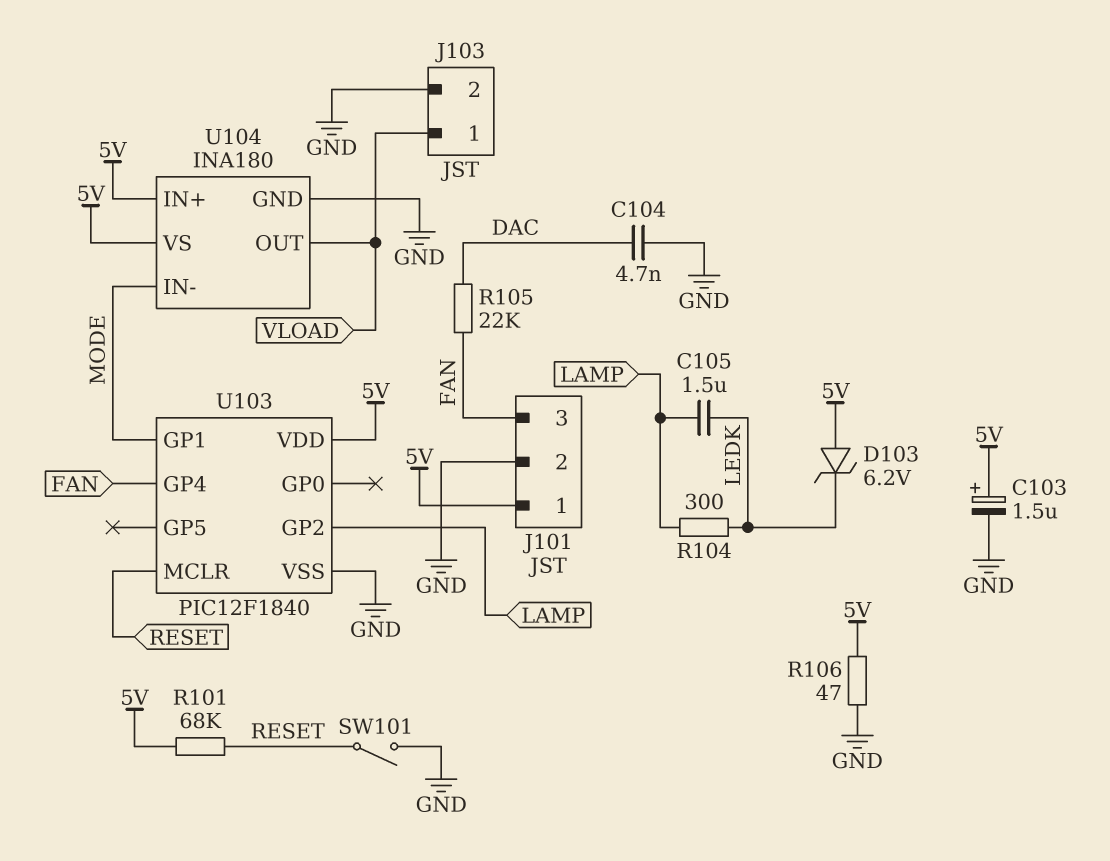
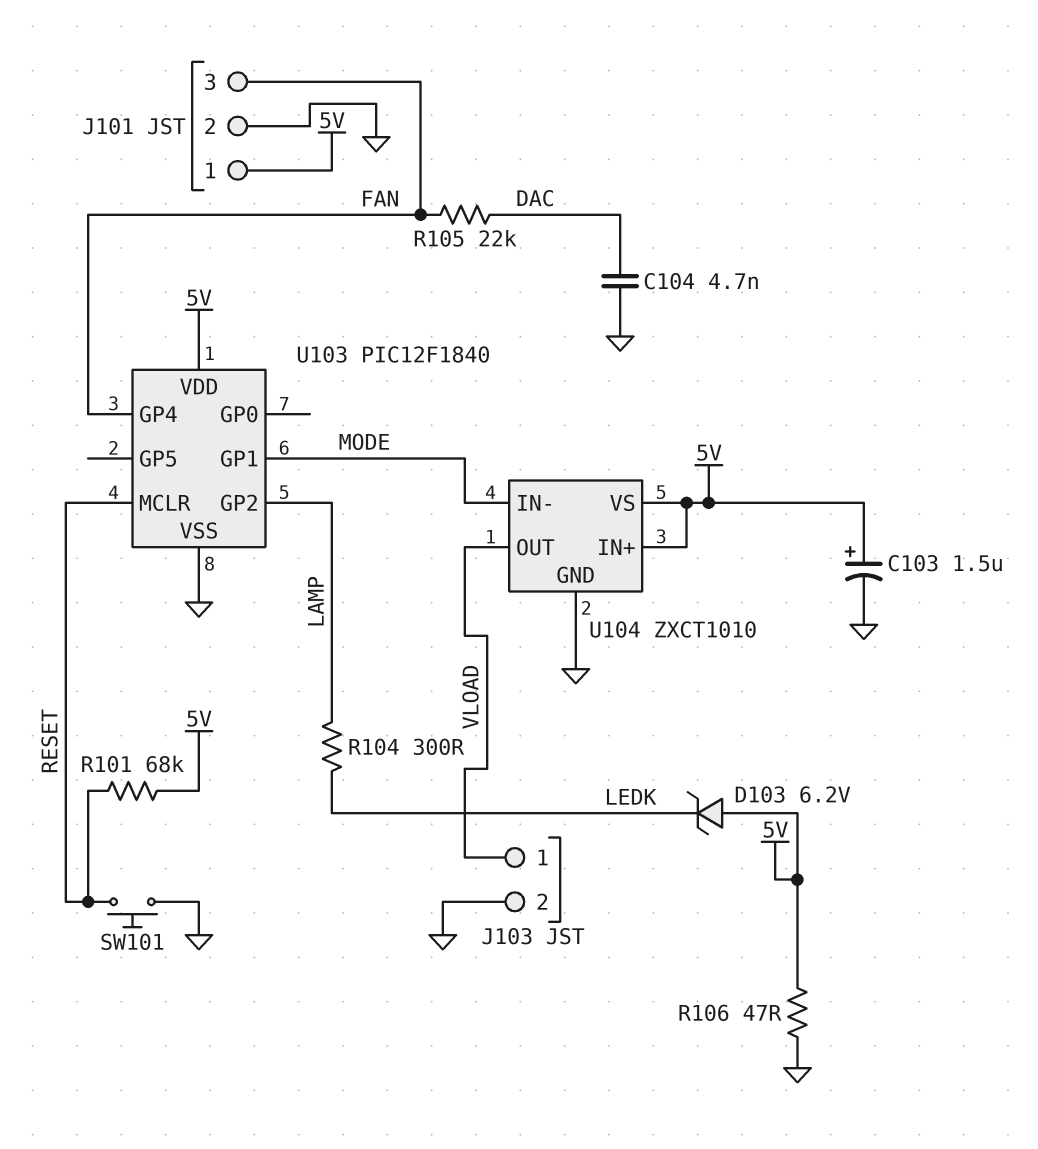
C105: 1.5uF (LAMP, LEDK) -> none
SW101: switch (GND, RESET) -> button (GND, RESET)
U104: INA180 -> ZXCT1010

